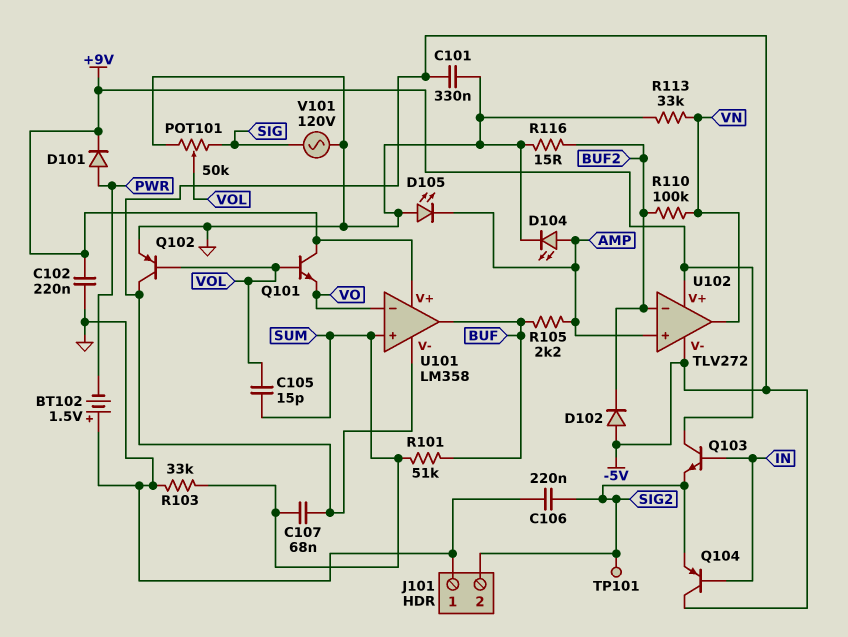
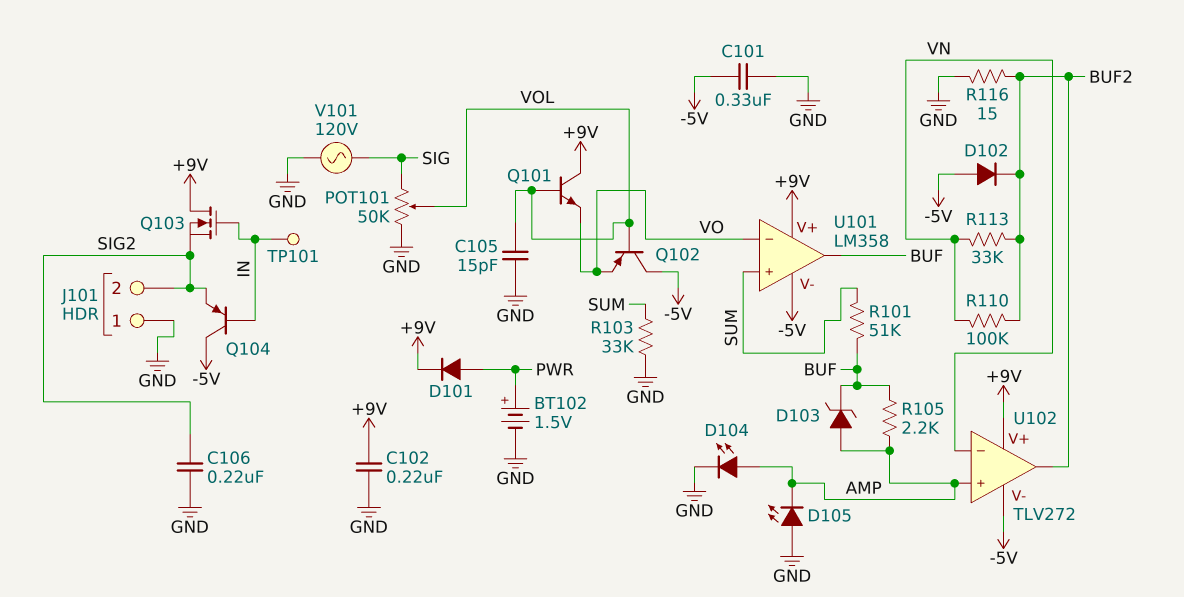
BT102: 1.5V (plus GND, minus PWR) -> 1.5V (plus PWR, minus GND)
C105: 15pF (SUM, VOL) -> 15pF (GND, VOL)
C107: 68nF (-5V, SUM) -> none
D103: none -> zener (A AMP, K BUF)
Q102: PNP (B VOL, C -5V, E GND) -> PNP (B VOL, C -5V, E VO)
Q103: NPN (B IN, C +9V, E SIG2) -> NMOS (G IN, D +9V, S SIG2)
R113: 33k (GND, VN) -> 33k (BUF2, VN)
TP101: test point (SIG2) -> test point (IN)
U102 pin in-: BUF2 -> VN
U102 pin out: VN -> BUF2

